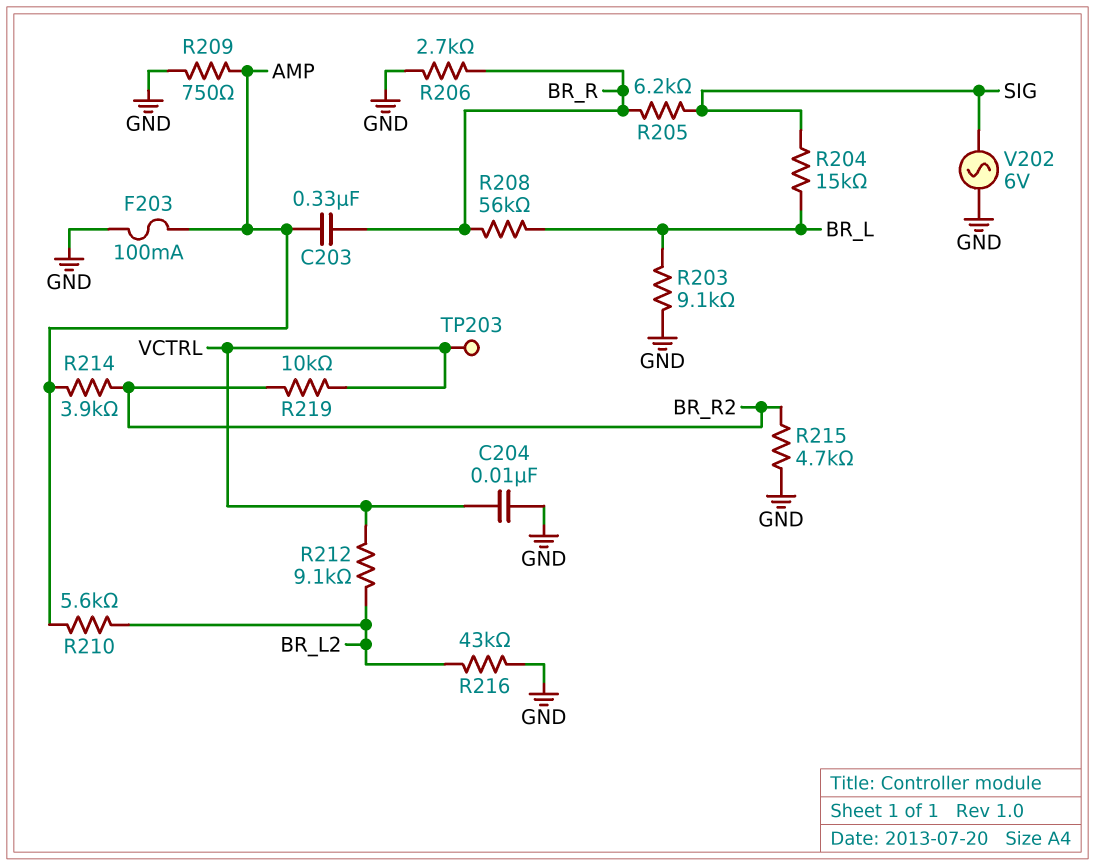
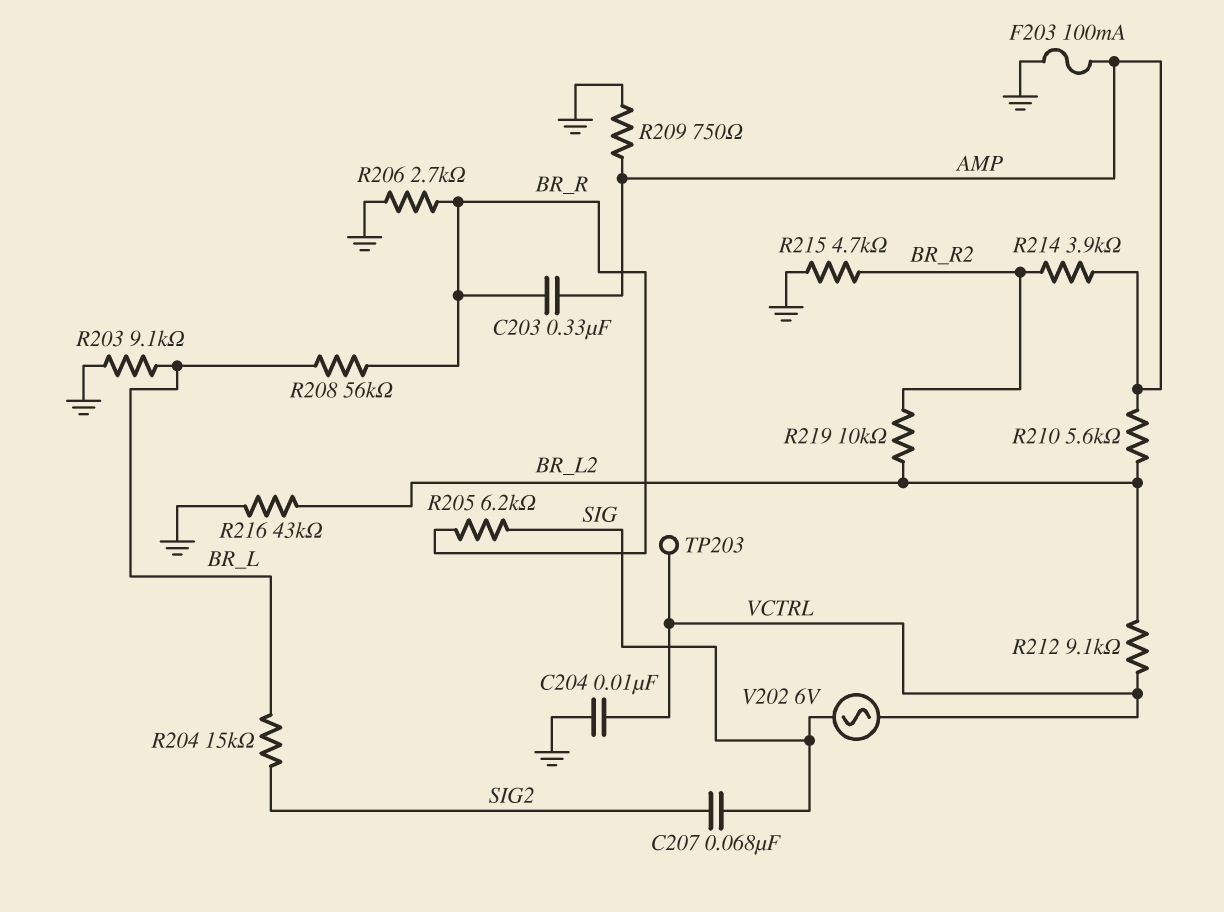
C207: none -> 68nF (SIG, SIG2)
R204: 15k (BR_L, SIG) -> 15k (BR_L, SIG2)
R219: 10k (BR_R2, VCTRL) -> 10k (BR_L2, BR_R2)
V202: AC 6V (GND, SIG) -> AC 6V (SIG, VCTRL)

